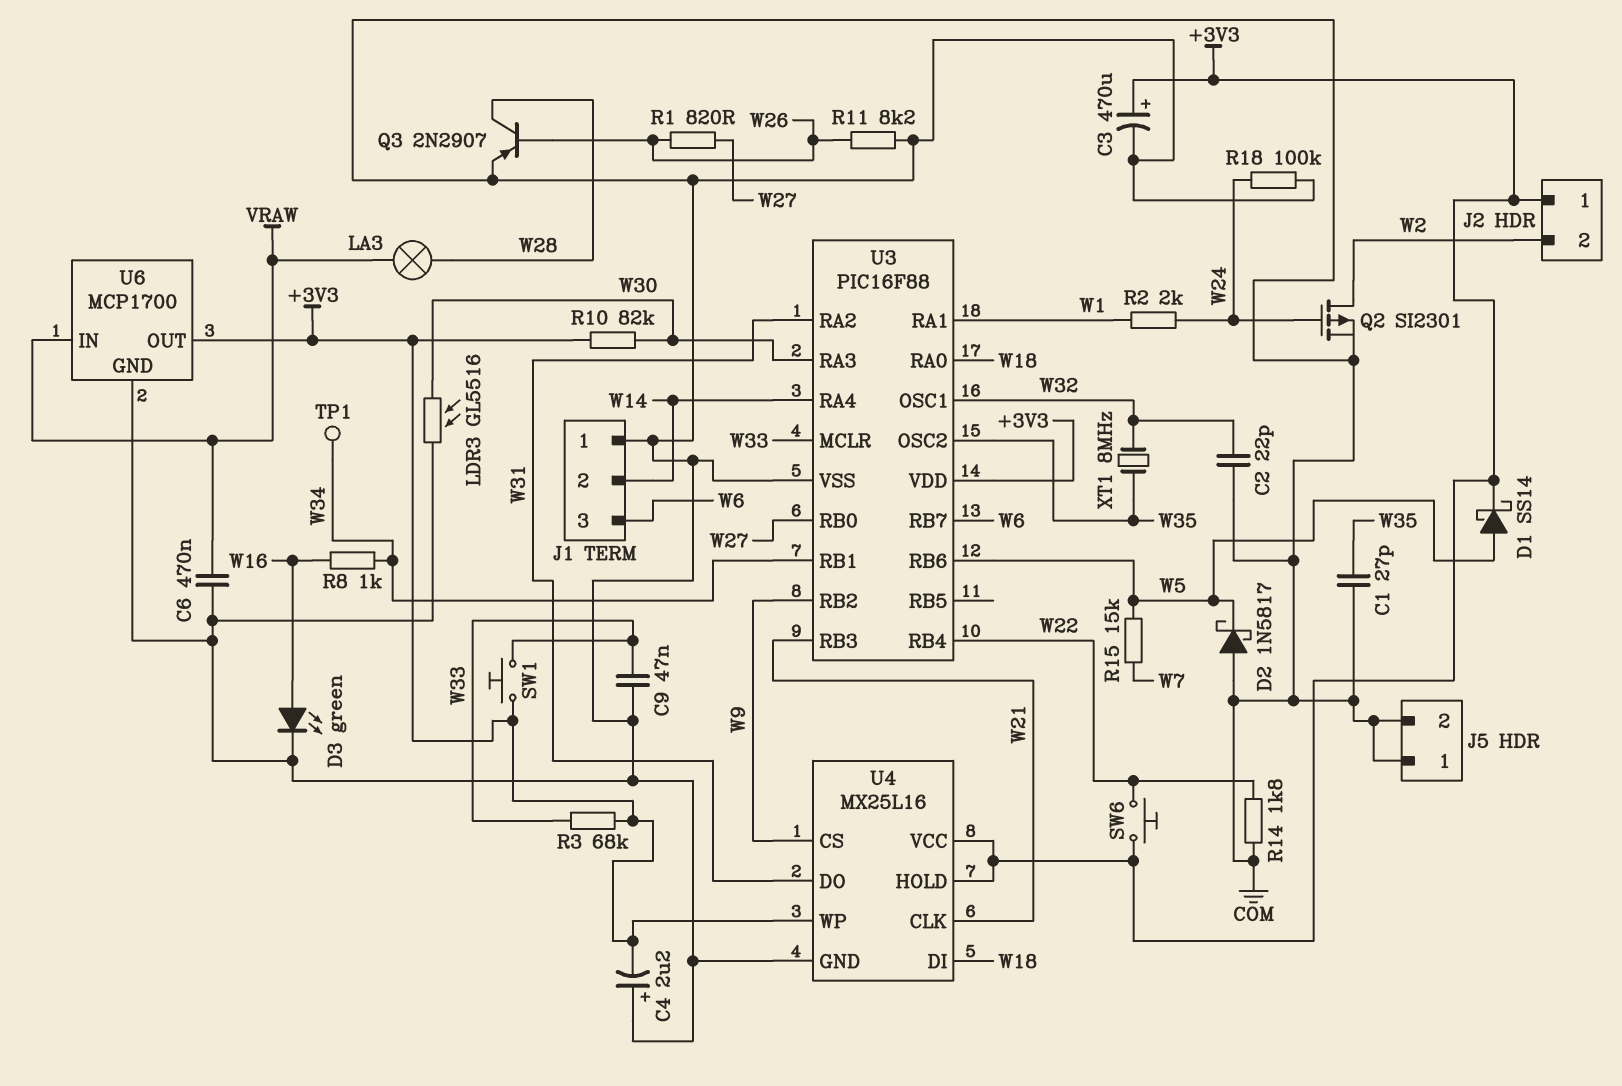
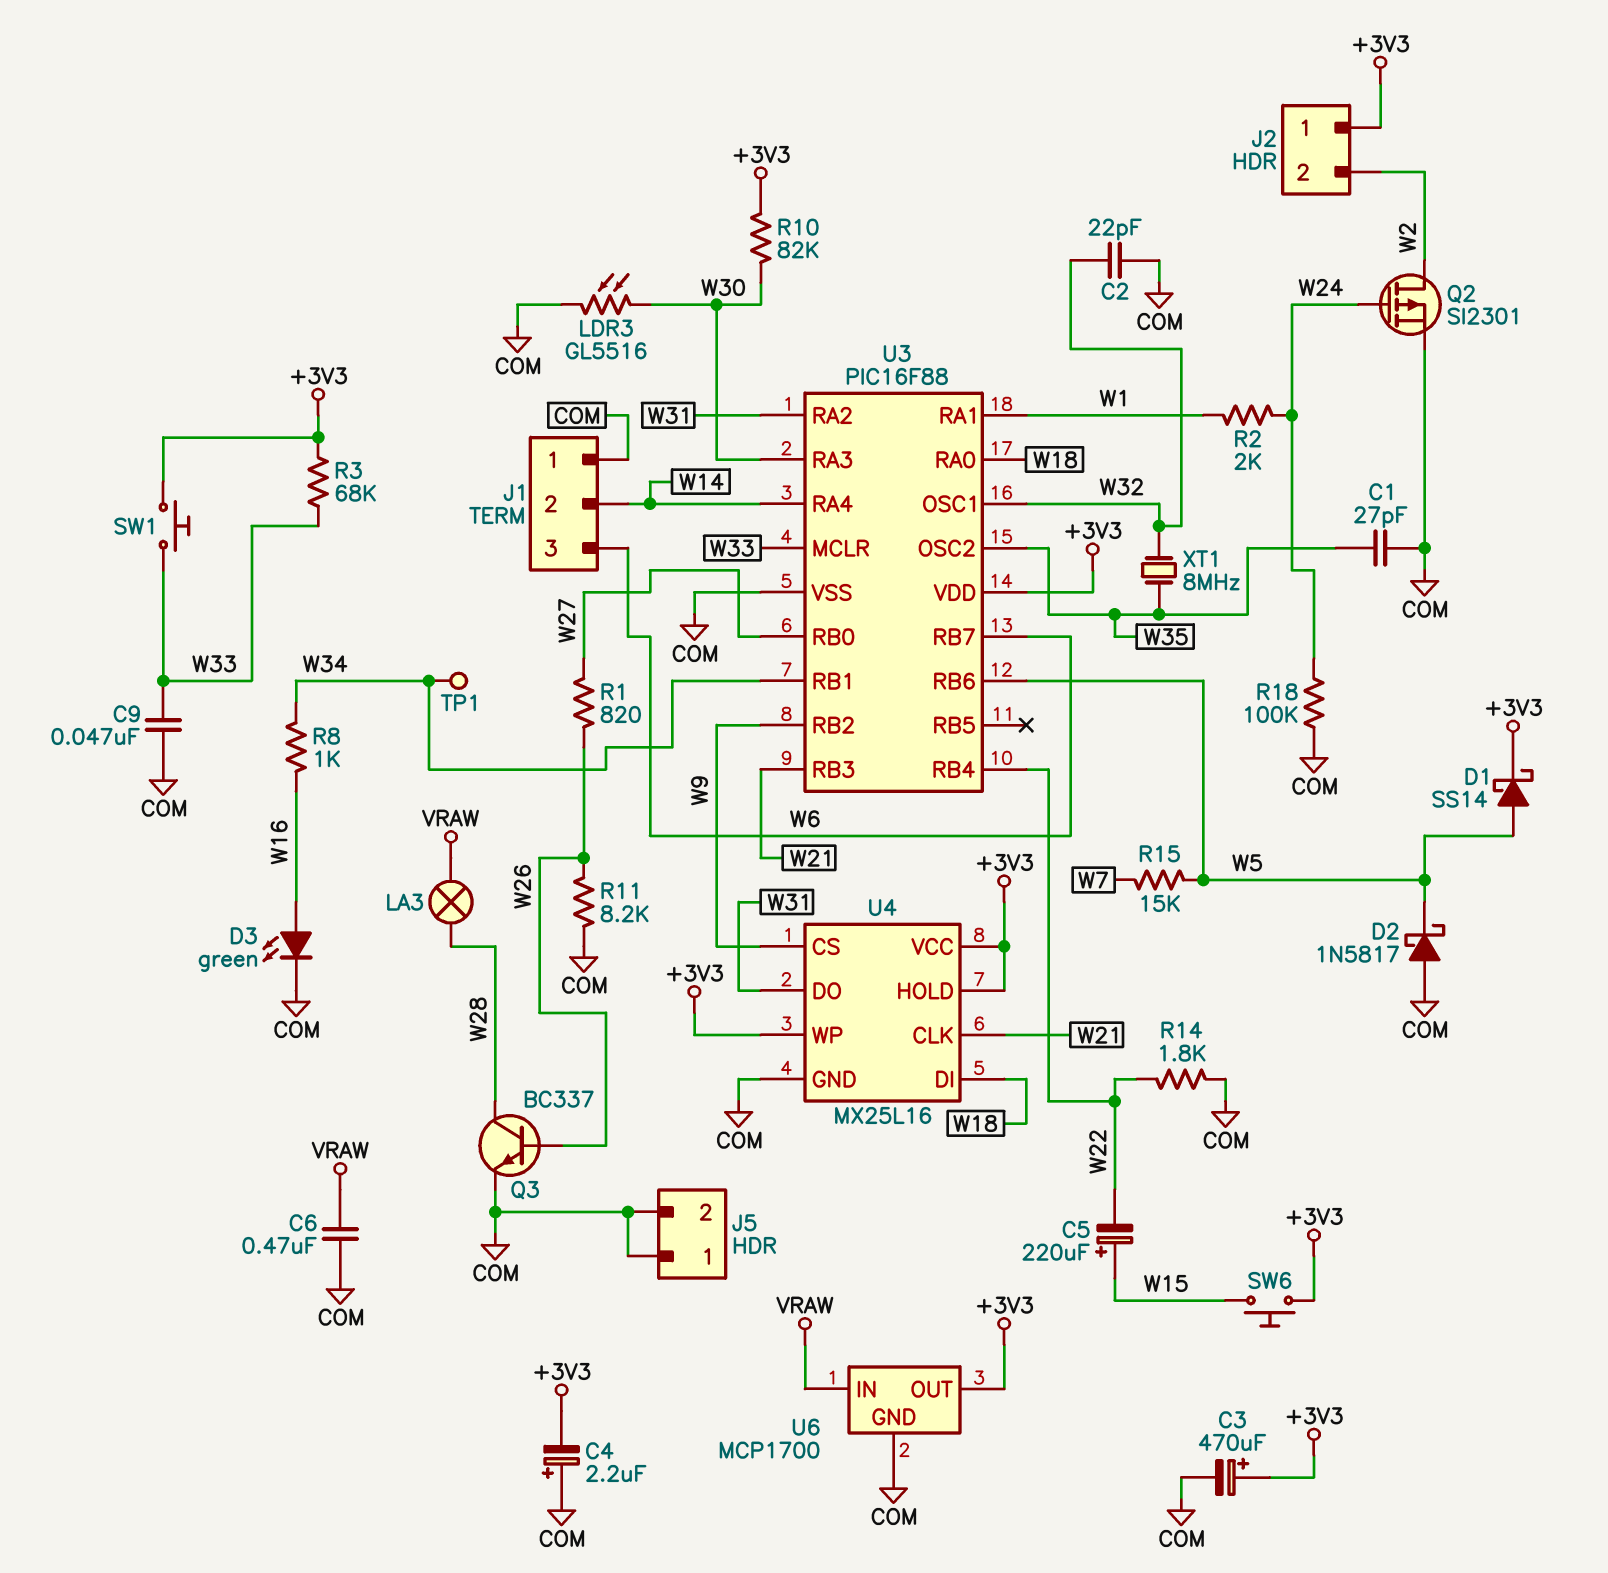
C5: none -> 220uF (plus W15, minus W22)
Q3: PNP 2N2907 (B W26, C W28, E COM) -> NPN BC337 (B W26, C W28, E COM)
SW6: button (+3V3, W22) -> button (+3V3, W15)

